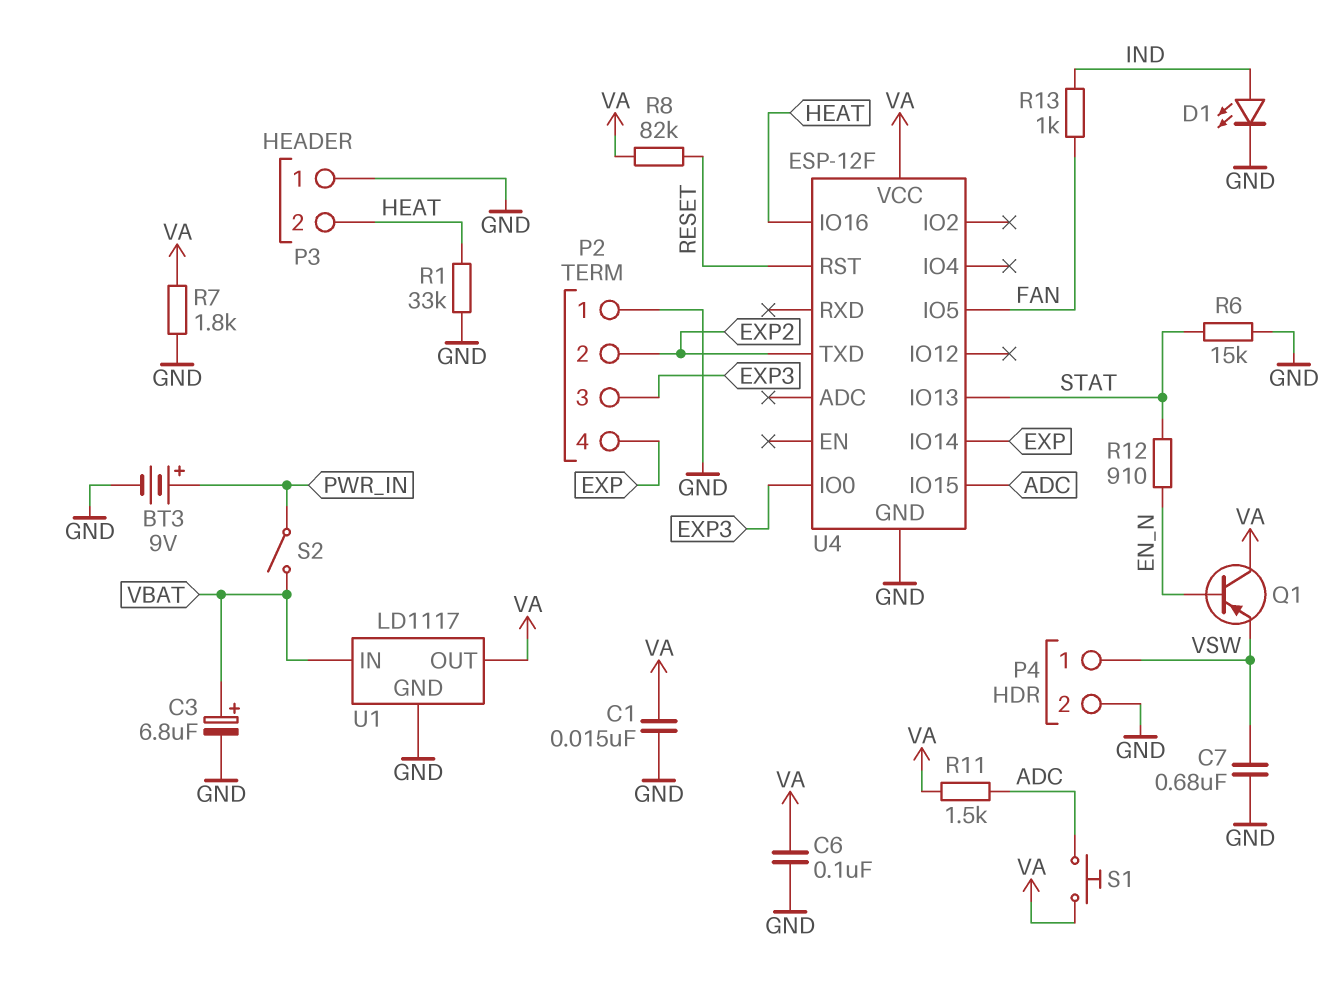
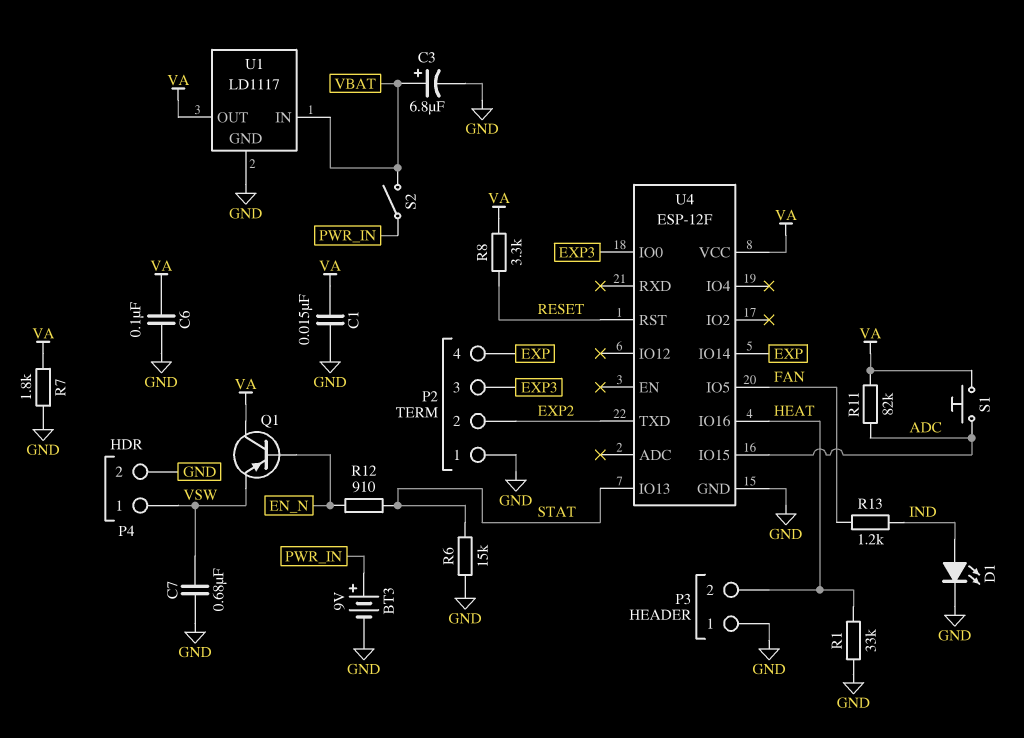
R8: 82k (RESET, VA) -> 3.3k (RESET, VA)
R11: 1.5k (ADC, VA) -> 82k (ADC, VA)
R13: 1k (FAN, IND) -> 1.2k (FAN, IND)

